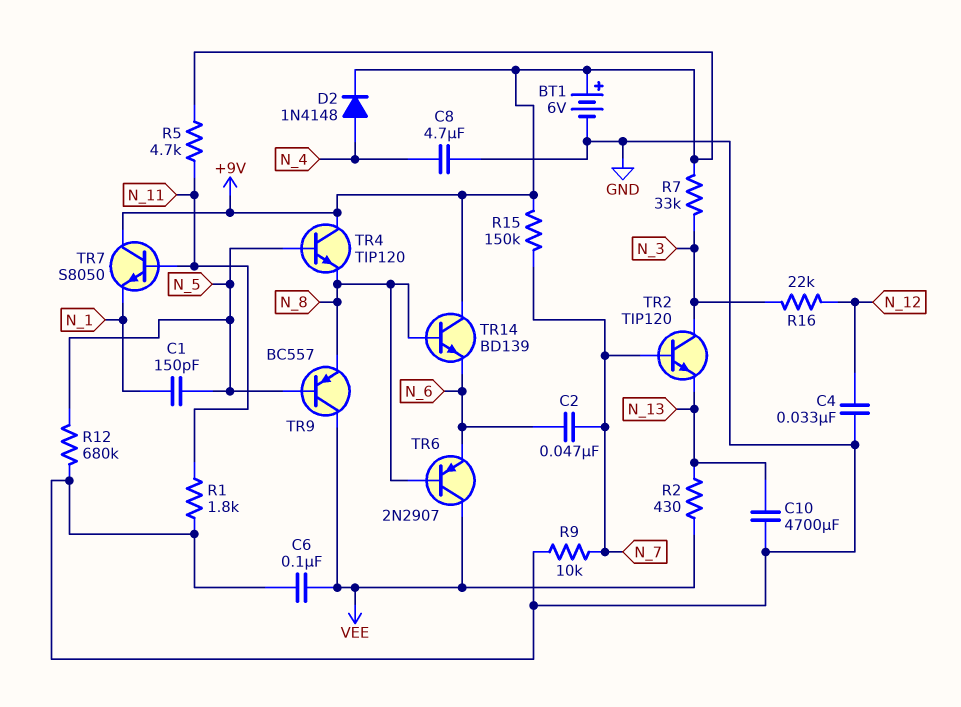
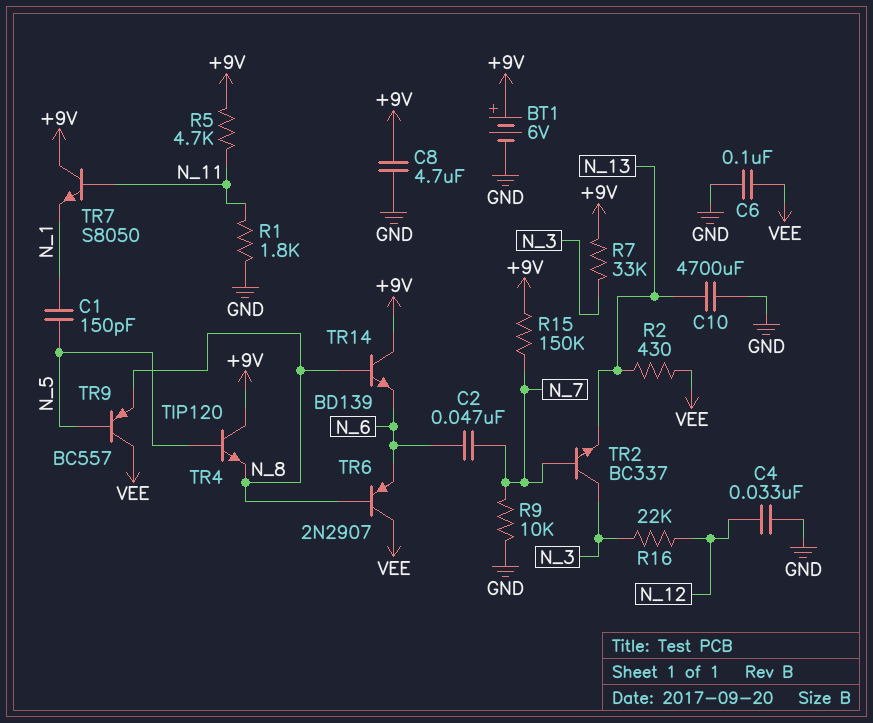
C8: 4.7uF (GND, N_4) -> 4.7uF (+9V, GND)
D2: diode 1N4148 (A N_4, K +9V) -> none
R12: 680k (GND, N_5) -> none
TR2: NPN TIP120 (B N_7, C N_3, E N_13) -> NPN BC337 (B N_7, C N_3, E N_13)

